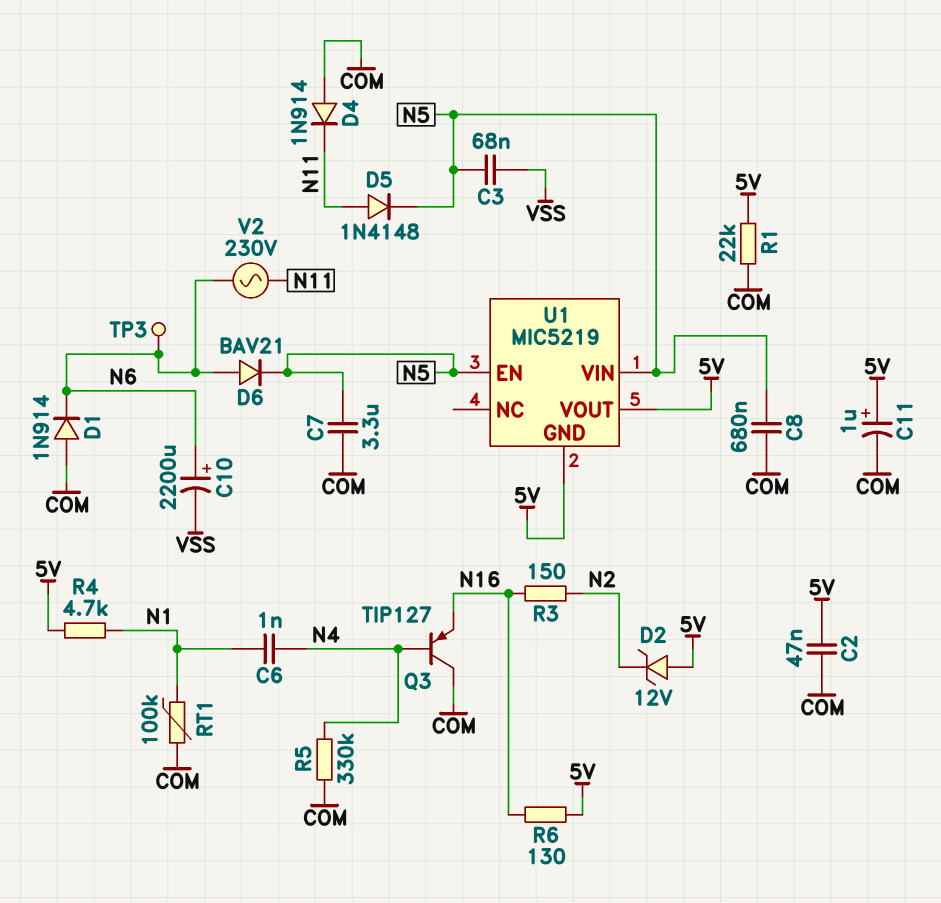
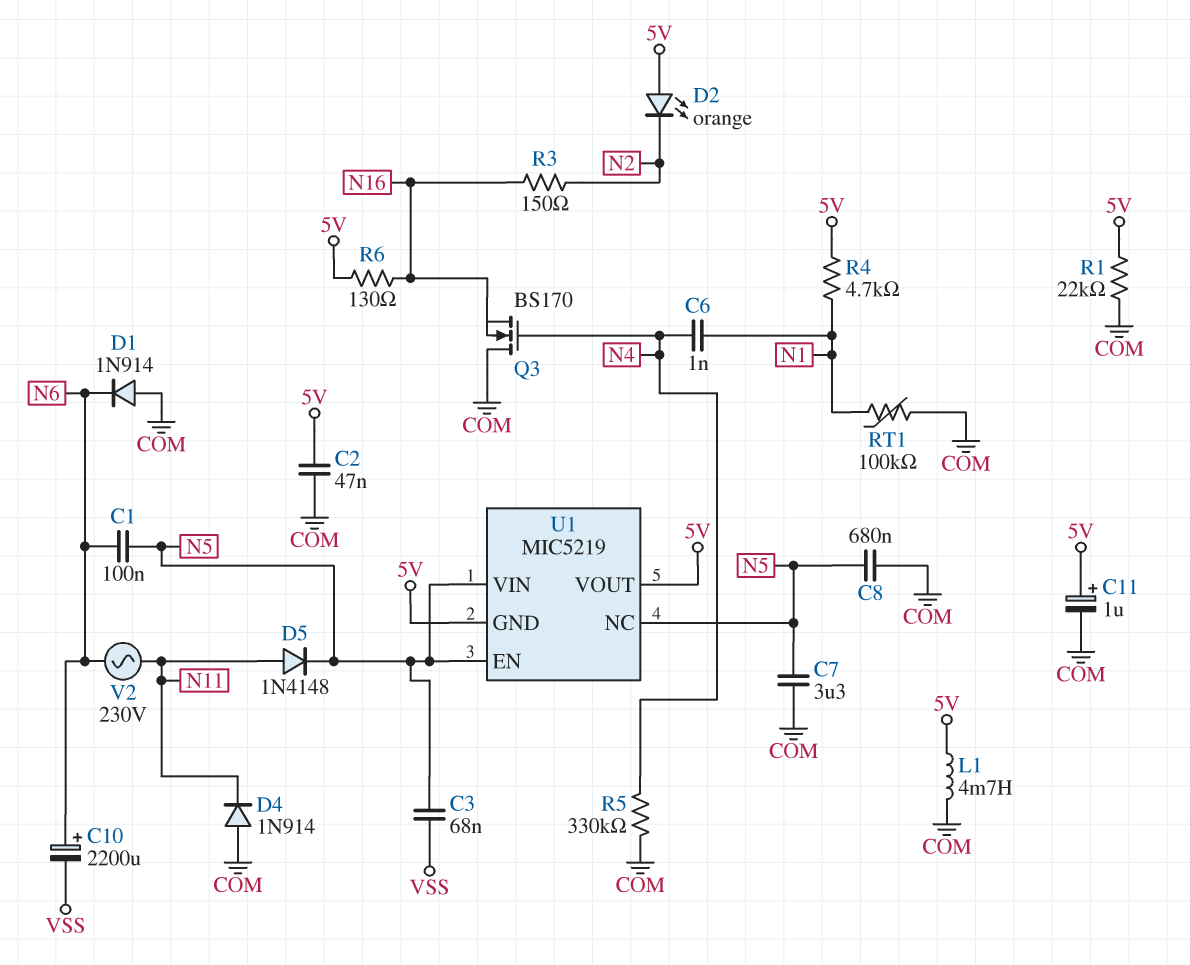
C1: none -> 100nF (N5, N6)
D2: zener 12V (A 5V, K N2) -> LED orange (A 5V, K N2)
D6: diode BAV21 (A N6, K N5) -> none
L1: none -> 4.7mH (5V, COM)
Q3: PNP TIP127 (B N4, C COM, E N16) -> NMOS BS170 (G N4, D COM, S N16)
TP3: test point (N6) -> none
U1 pin NC: none -> N5

